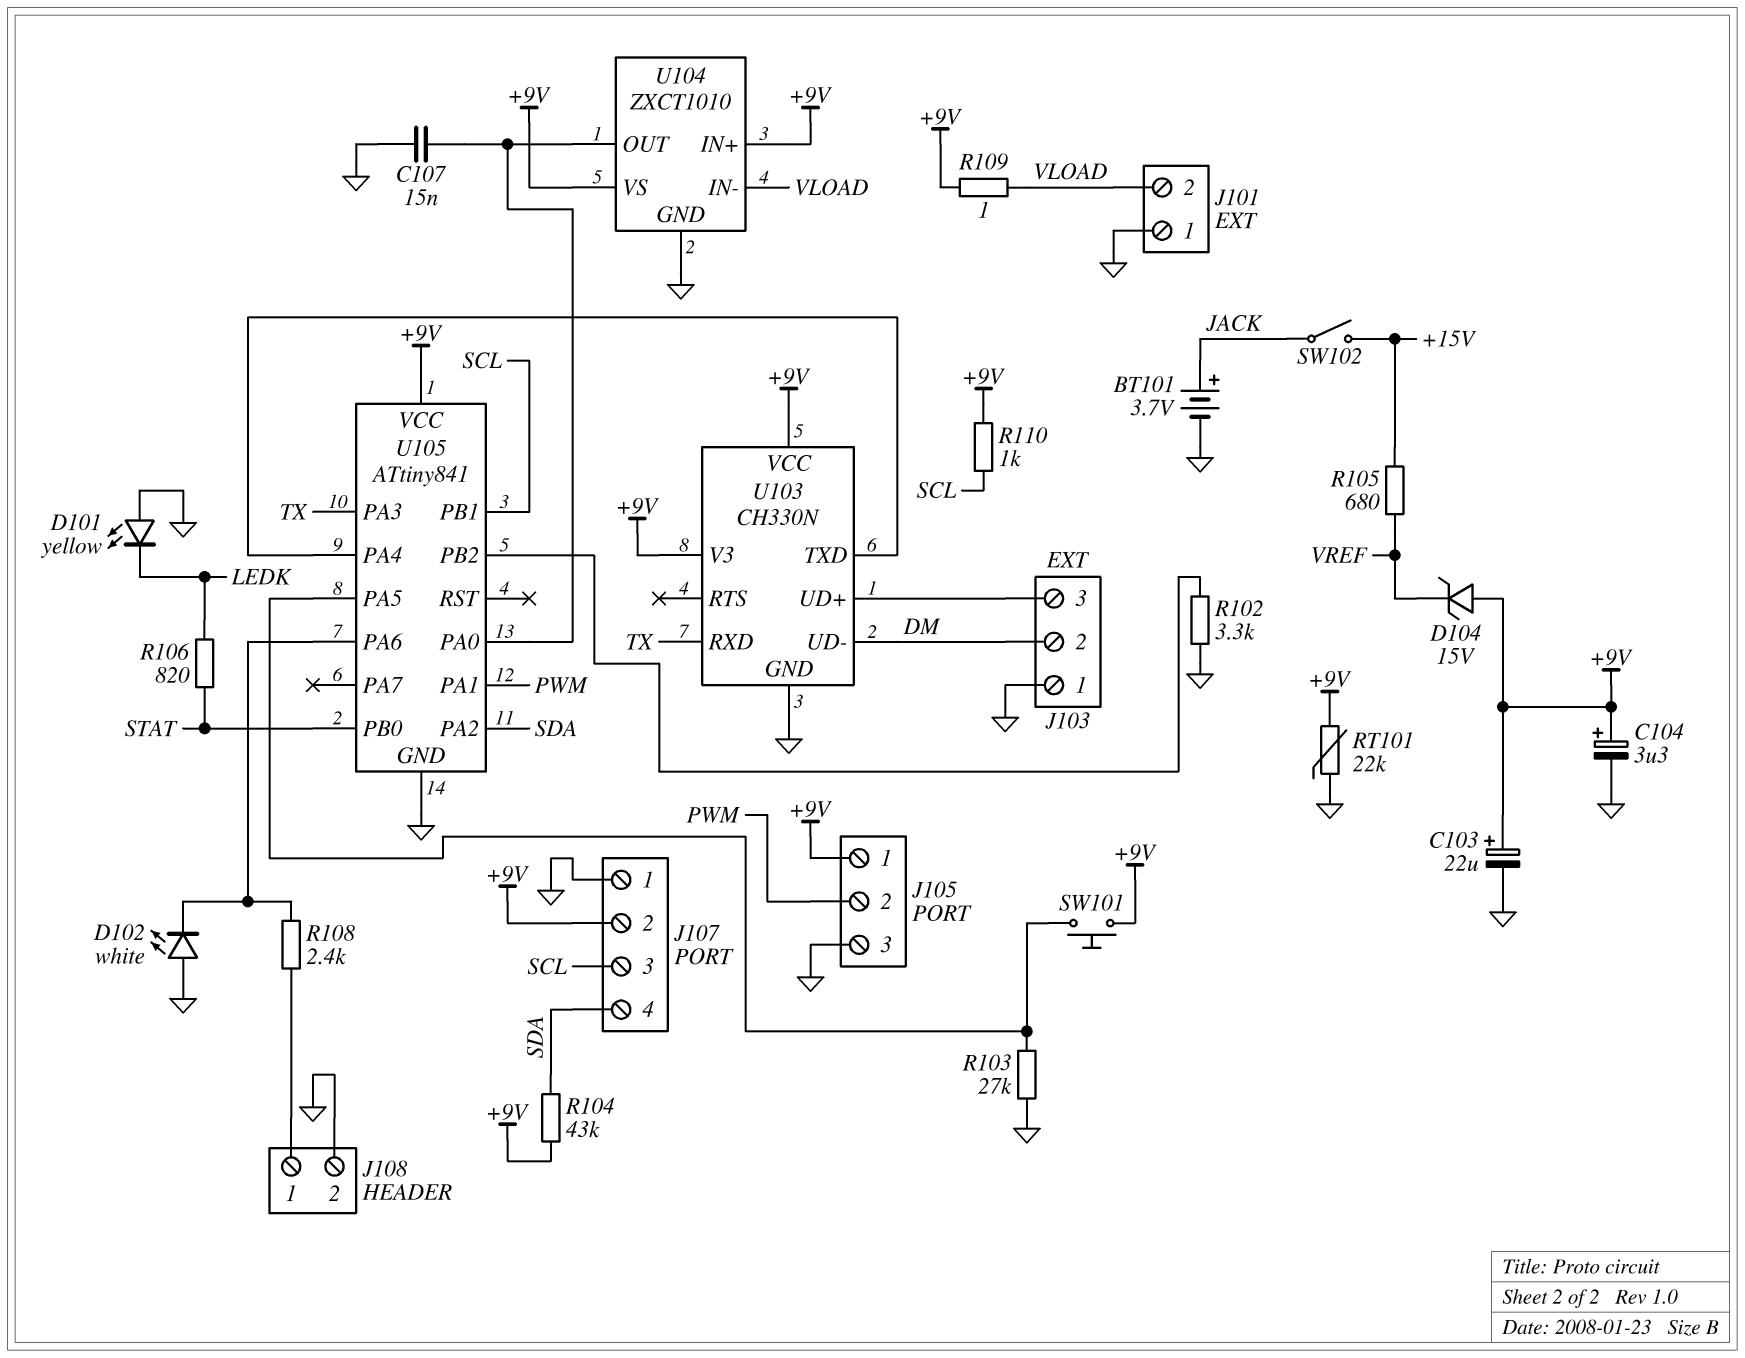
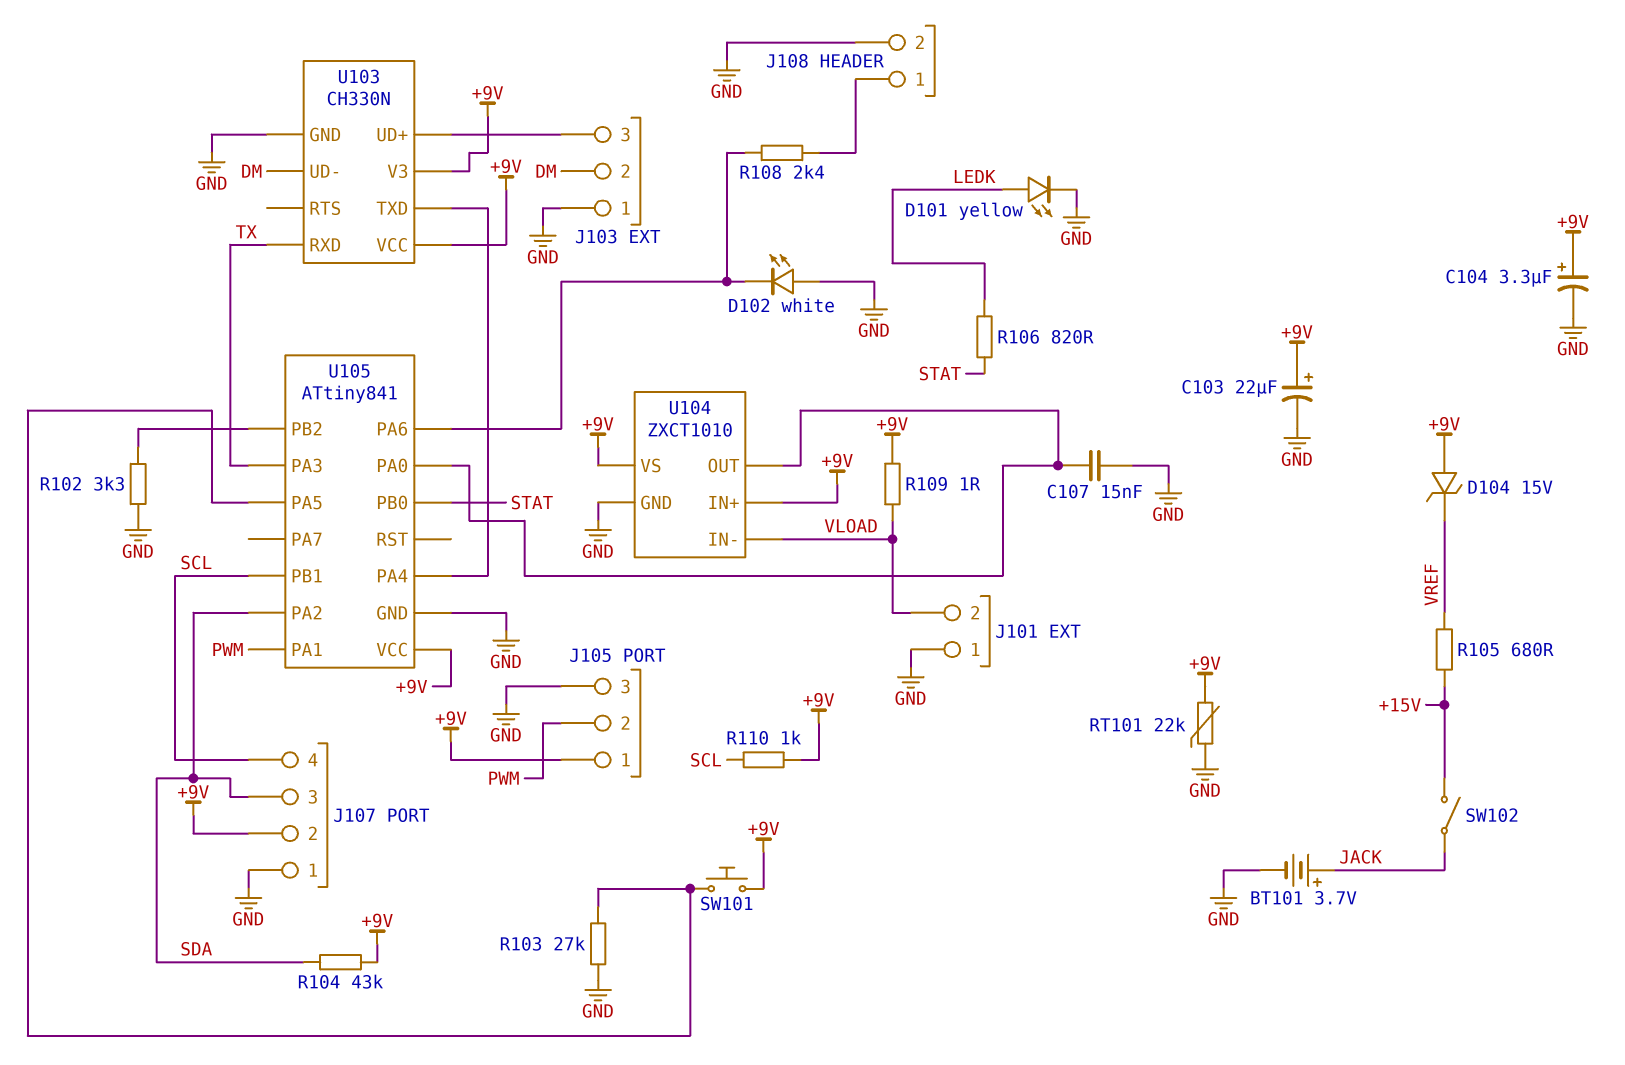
D101: LED yellow (A GND, K LEDK) -> LED yellow (A LEDK, K GND)
J107 pin 3: SCL -> SDA
J107 pin 4: SDA -> SCL

